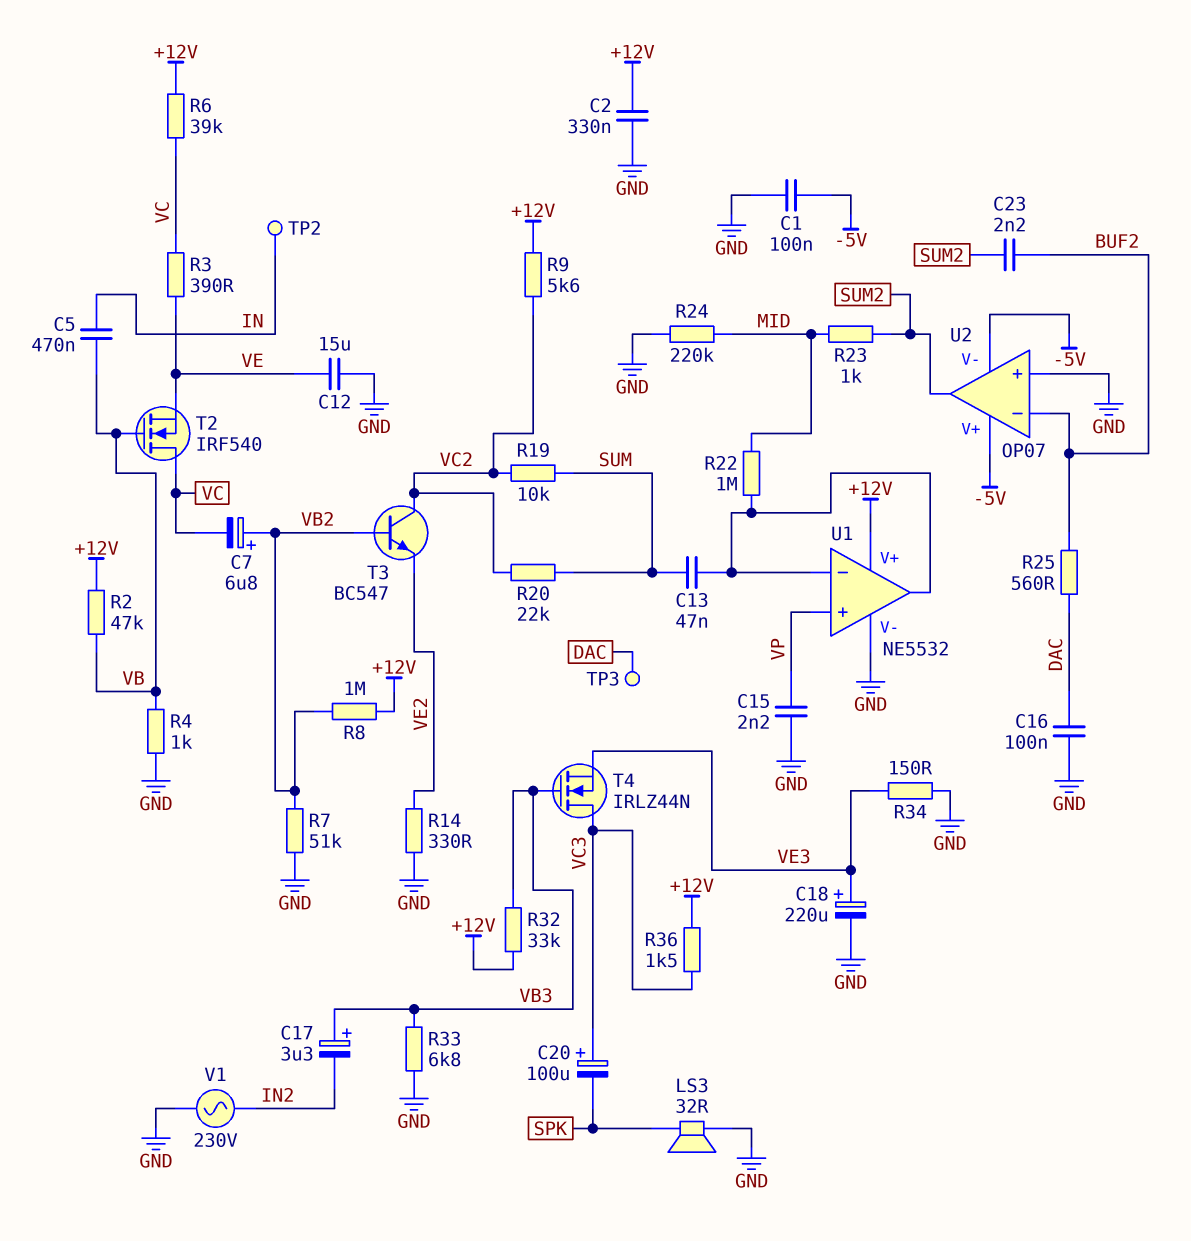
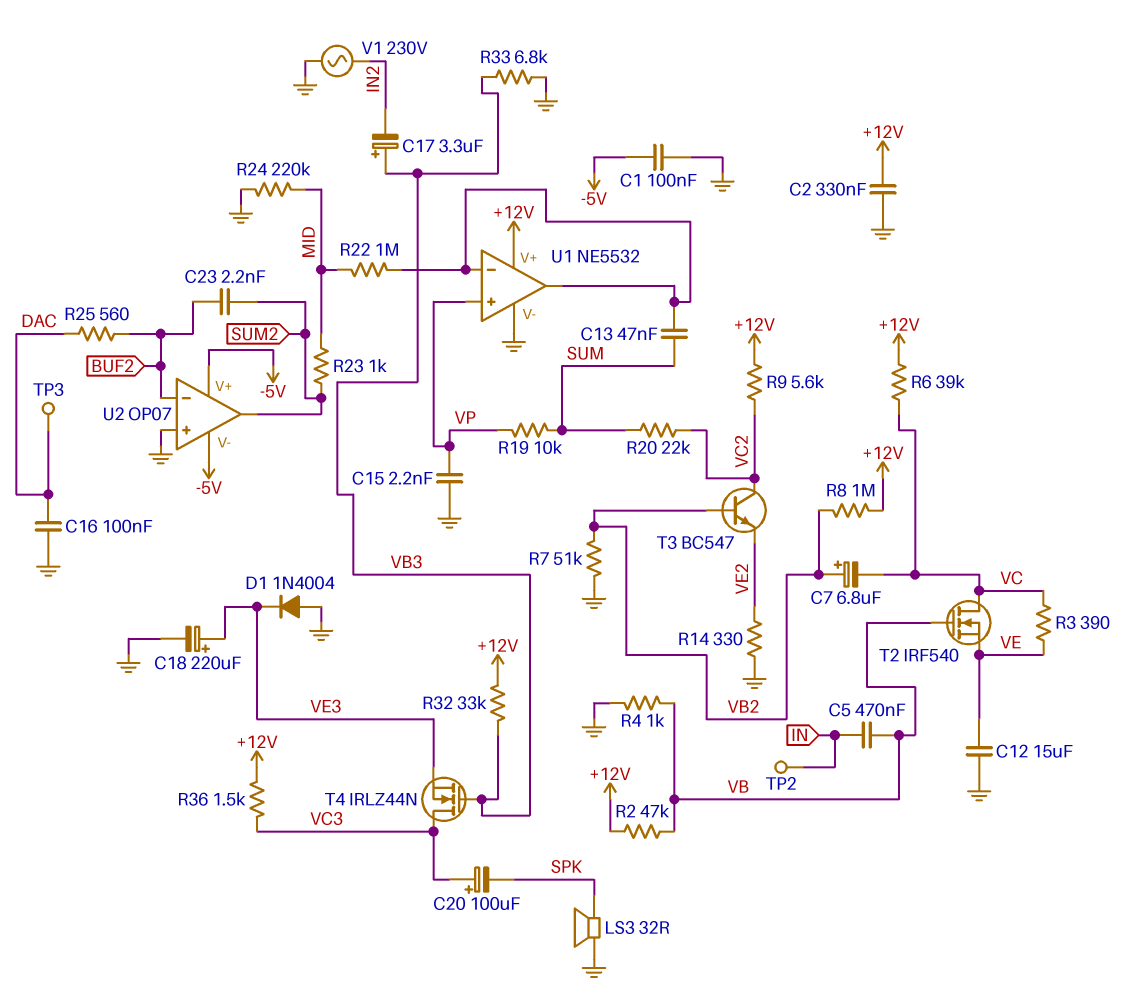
D1: none -> diode 1N4004 (A GND, K VE3)
R19: 10k (SUM, VC2) -> 10k (SUM, VP)
R34: 150 (GND, VE3) -> none

